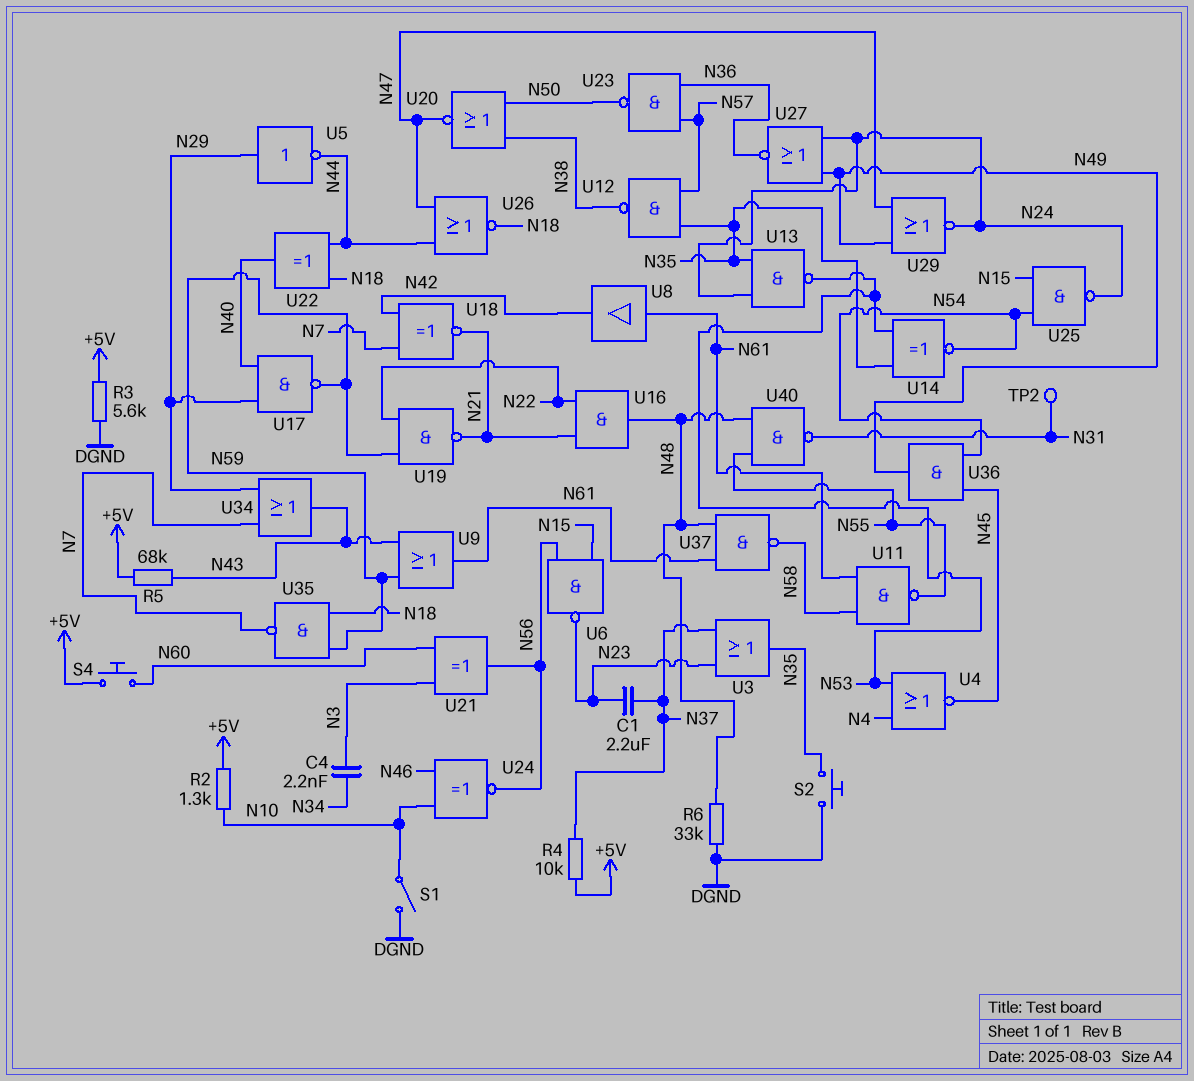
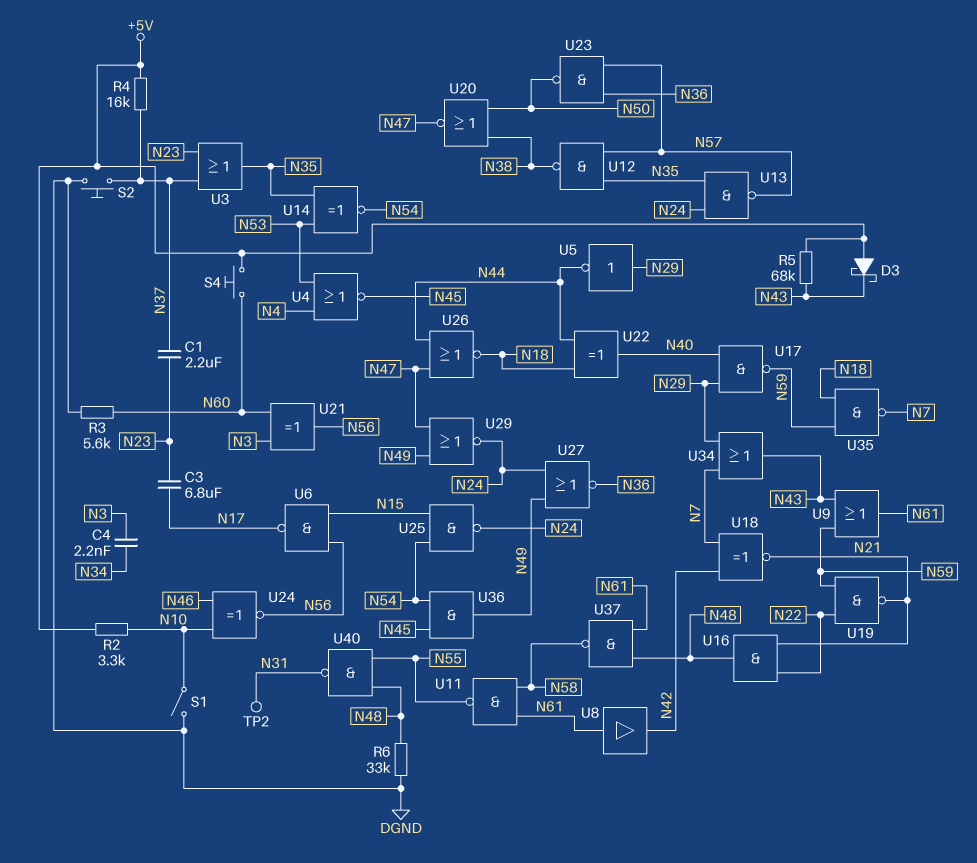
C3: none -> 6.8uF (N17, N23)
D3: none -> schottky (A +5V, K N43)
R2: 1.3k (+5V, N10) -> 3.3k (+5V, N10)
R3: 5.6k (+5V, DGND) -> 5.6k (DGND, N60)
R4: 10k (+5V, N37) -> 16k (+5V, N37)
S2: button (DGND, N35) -> button (DGND, N37)
U6: NAND (in N15, in N56, out N23) -> NAND (in N15, in N56, out N17)
U13: NAND (in N24, in N35, out N53) -> NAND (in N24, in N35, out N57)

